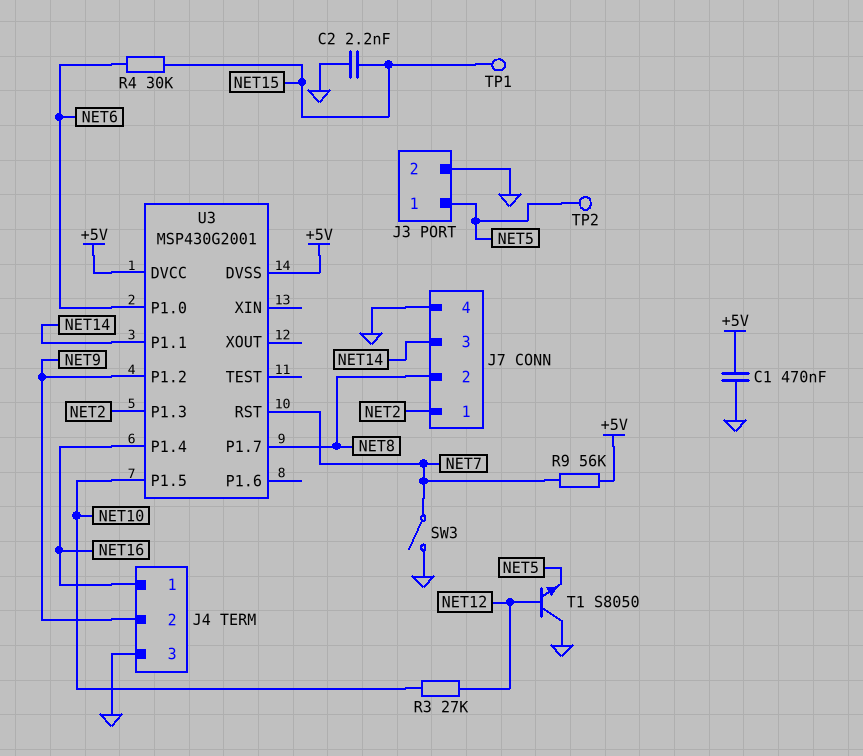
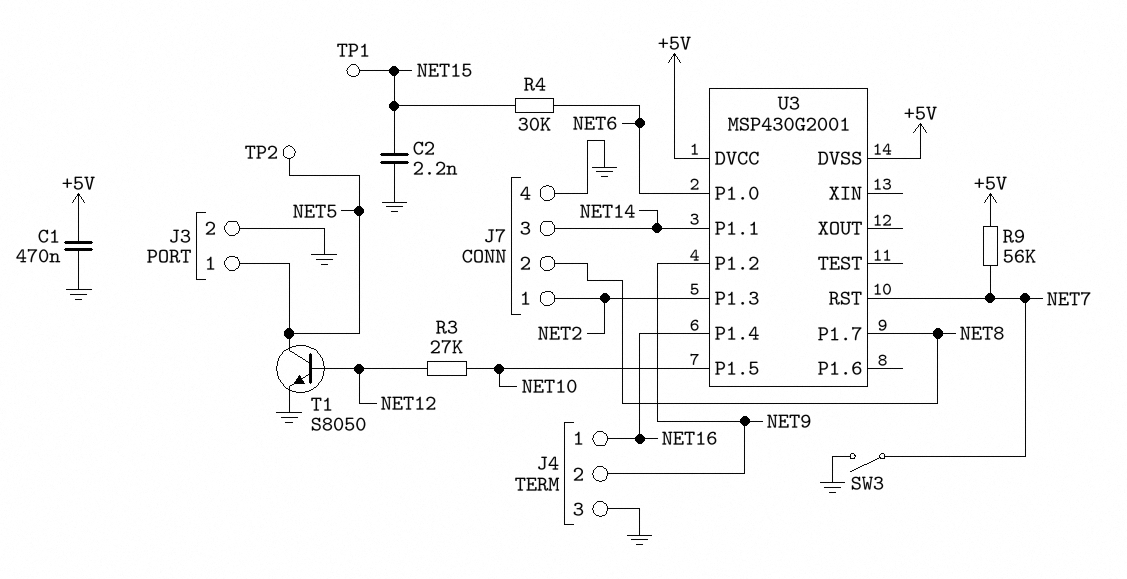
T1: NPN S8050 (B NET12, C GND, E NET5) -> NPN S8050 (B NET12, C NET5, E GND)

